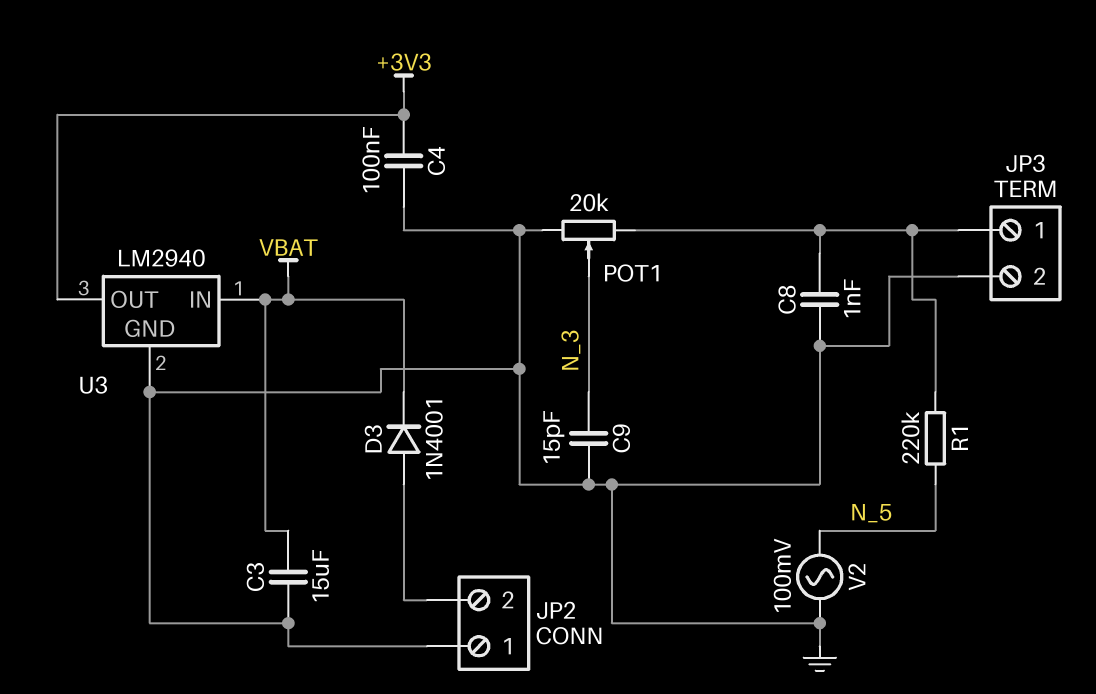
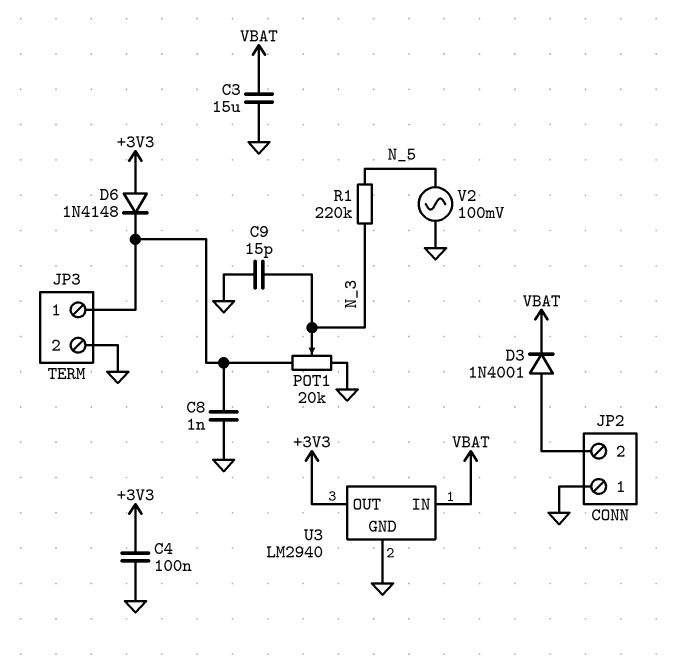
D6: none -> diode 1N4148 (A +3V3, K JP3/1)
R1: 220k (JP3/1, N_5) -> 220k (N_3, N_5)

